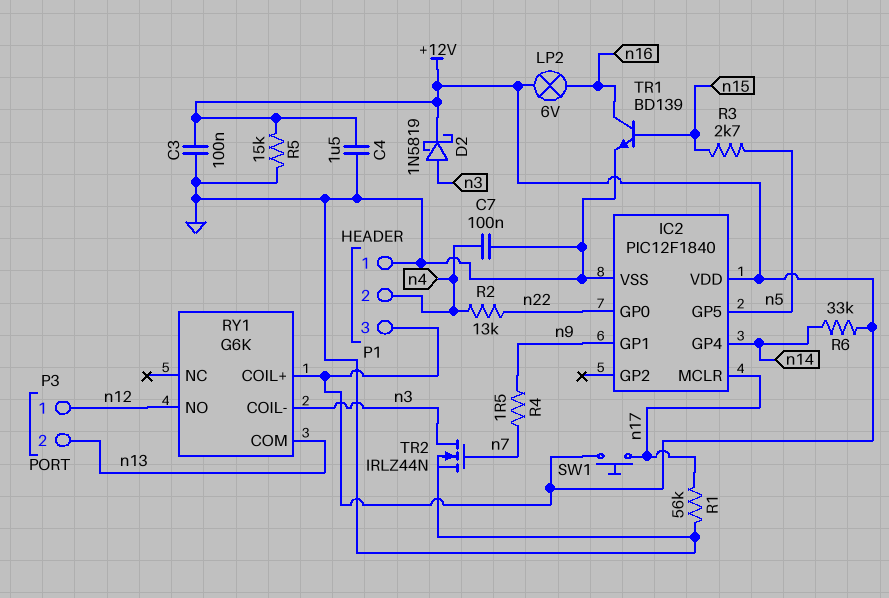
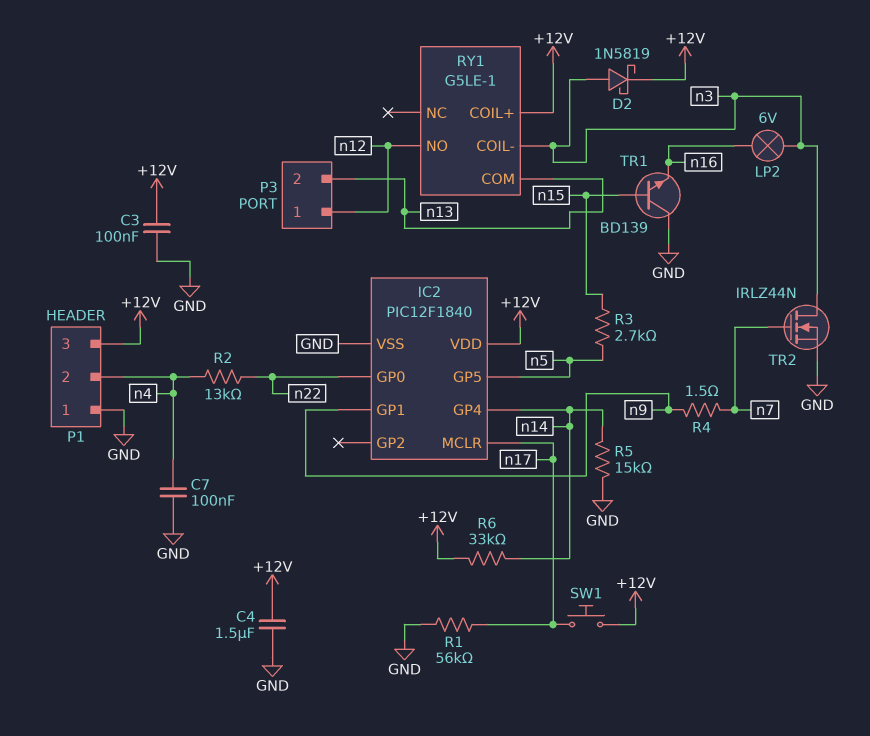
LP2: lamp 6V (+12V, n16) -> lamp 6V (n3, n16)
R5: 15k (+12V, GND) -> 15k (GND, n14)
RY1: G6K -> G5LE-1
TR1: NPN BD139 (B n15, C n16, E GND) -> NPN BD139 (B n15, C GND, E n16)

